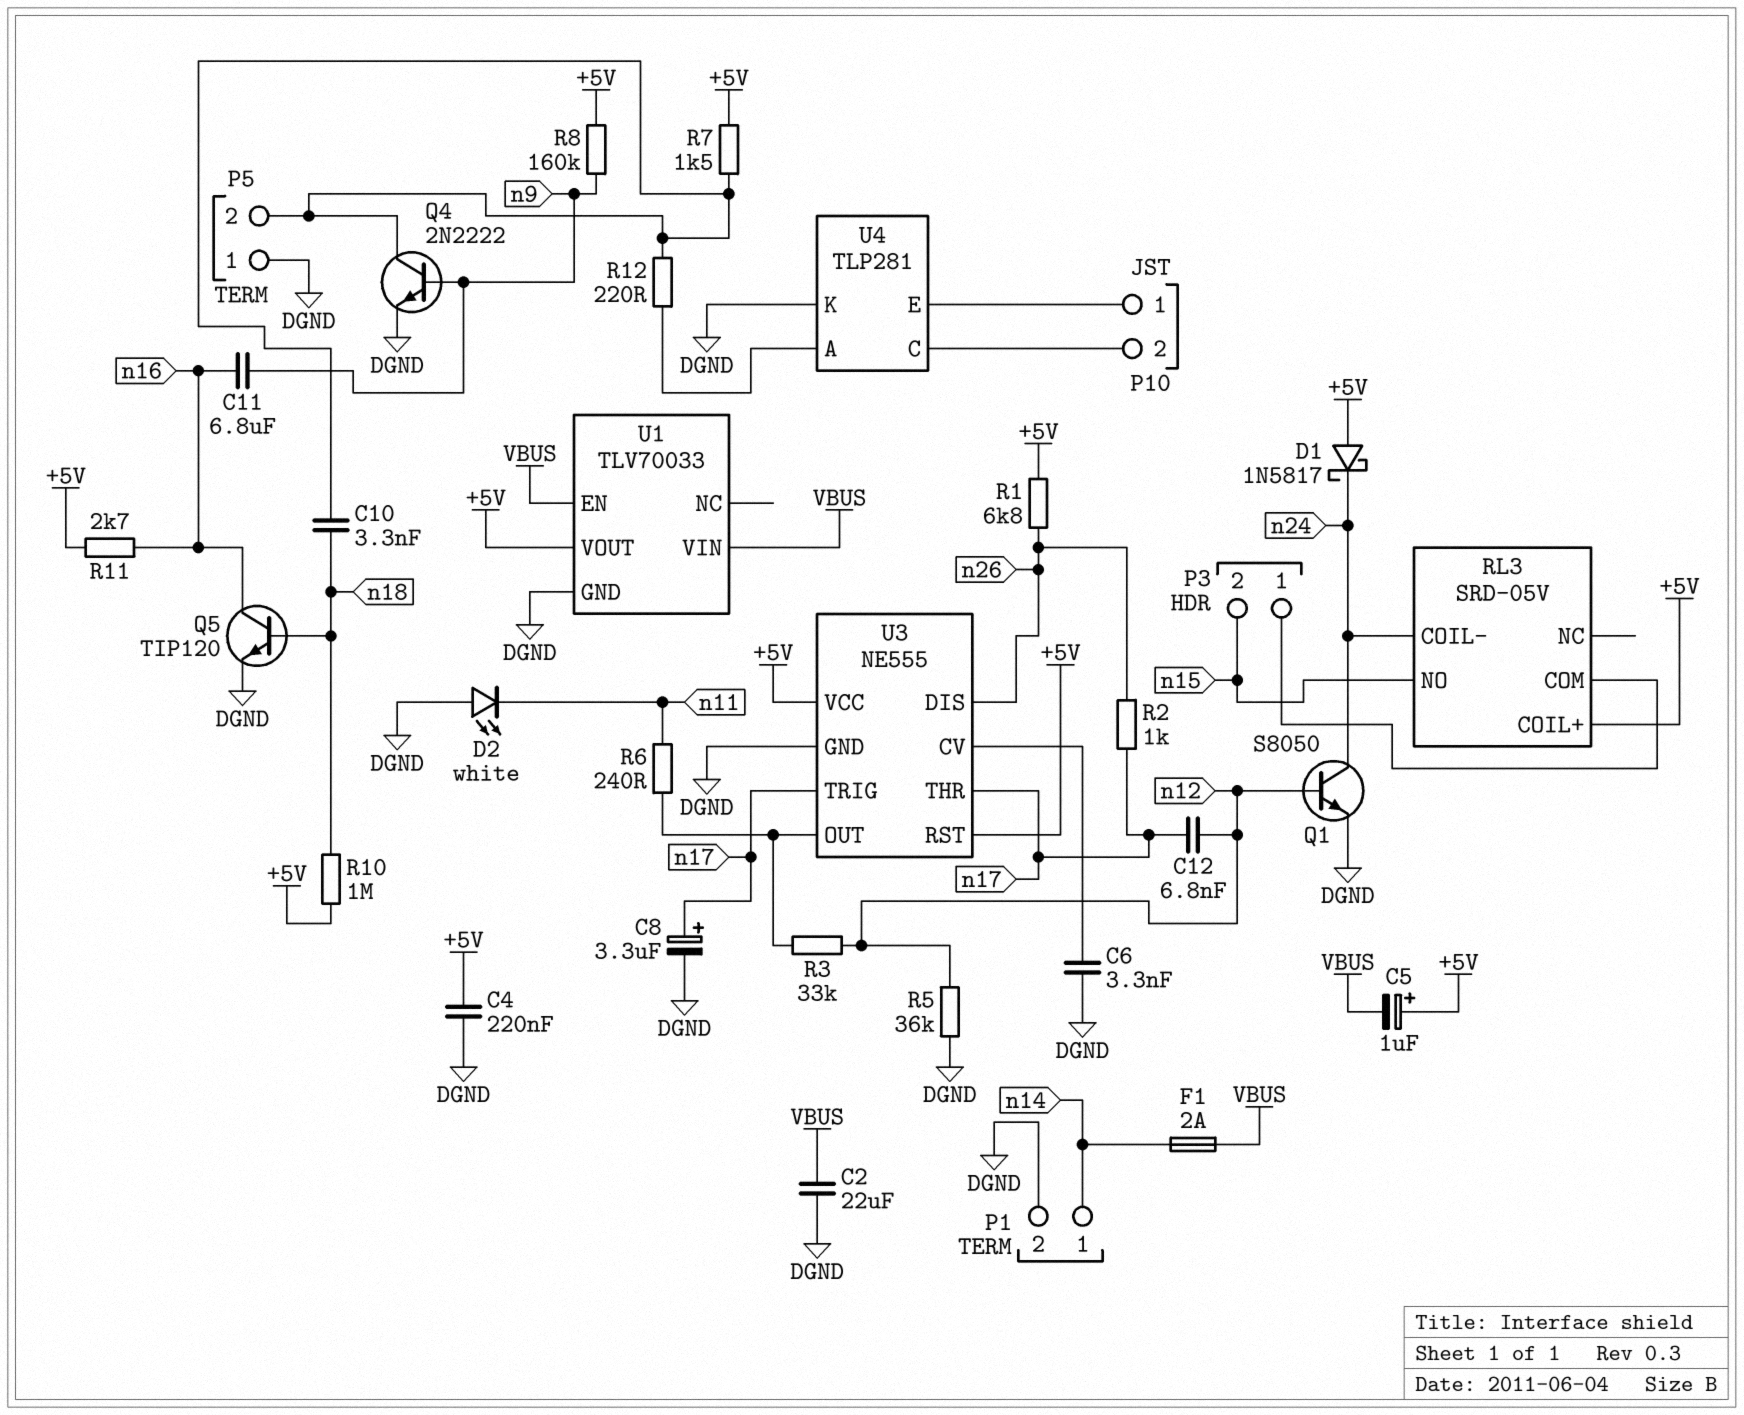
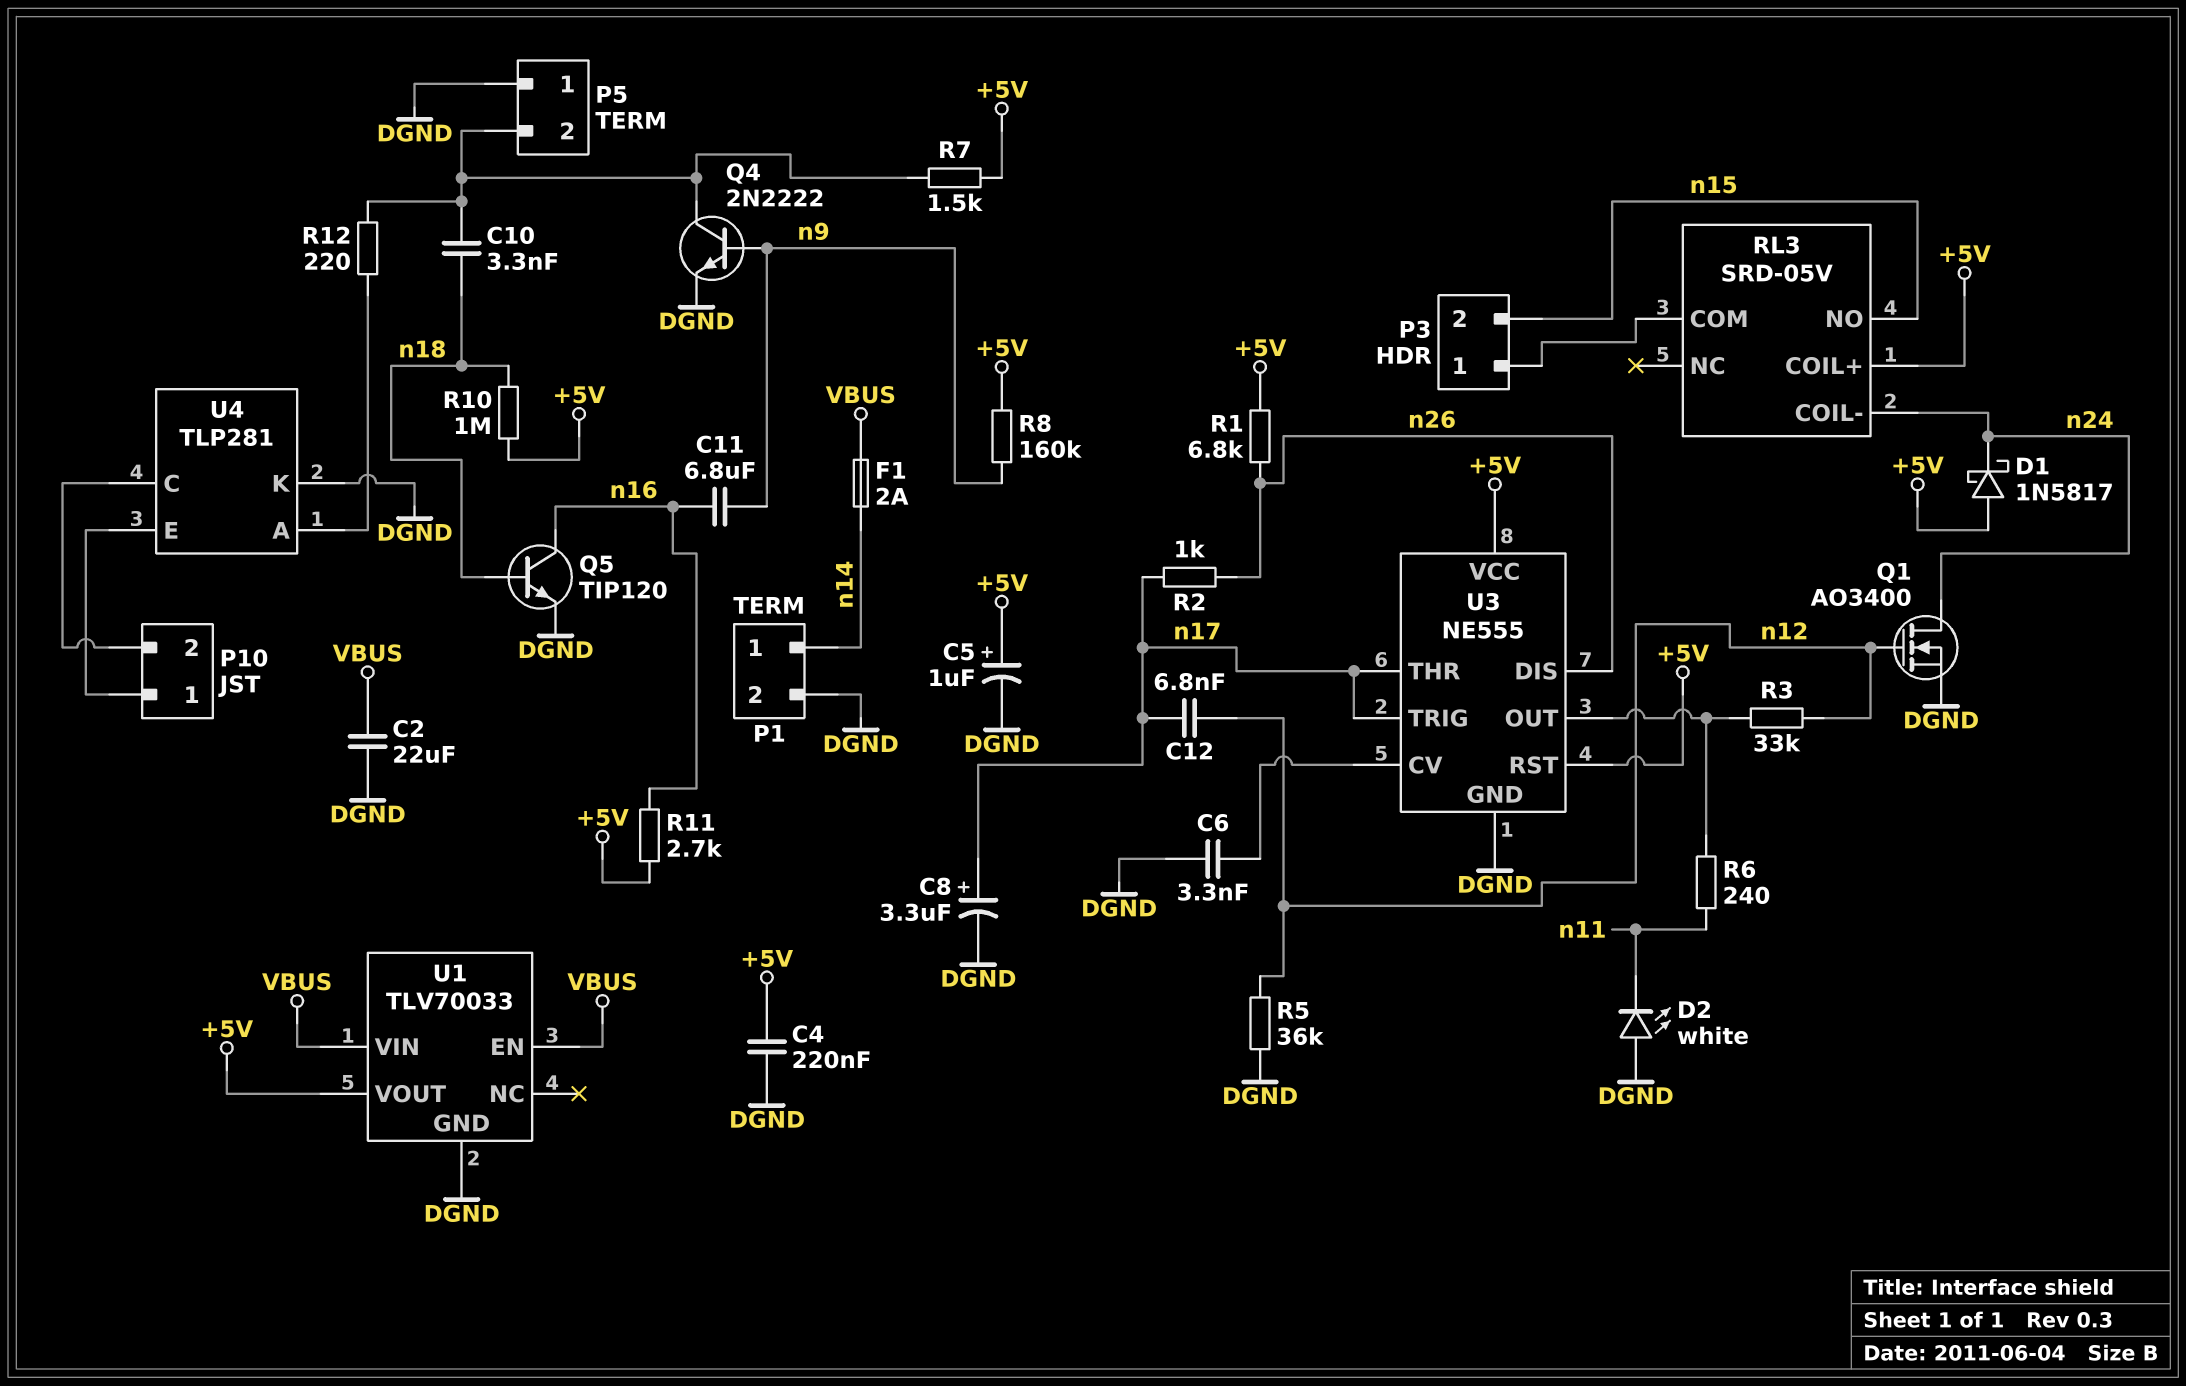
C5: 1uF (plus +5V, minus VBUS) -> 1uF (plus +5V, minus DGND)
Q1: NPN S8050 (B n12, C n24, E DGND) -> NMOS AO3400 (G n12, D n24, S DGND)

